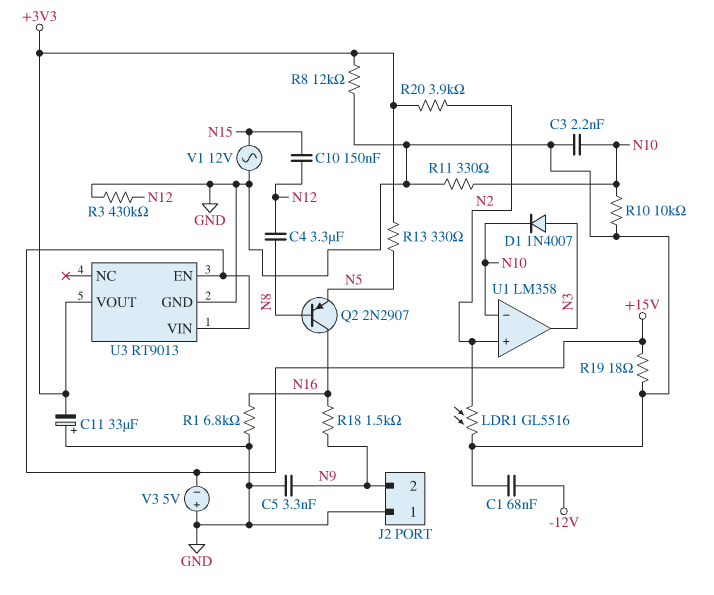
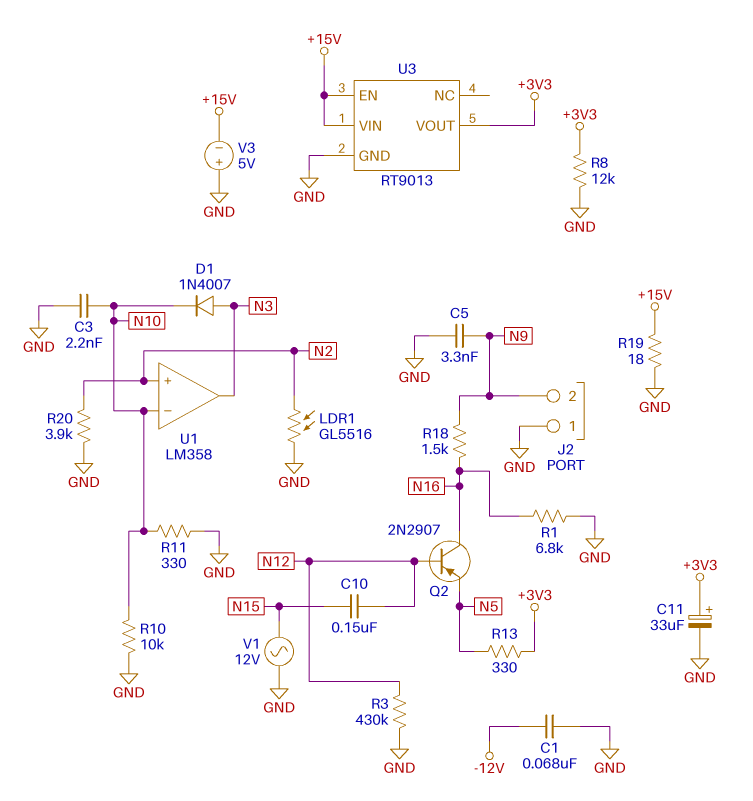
C4: 3.3uF (N8, N12) -> none
C11: 33uF (plus GND, minus +3V3) -> 33uF (plus +3V3, minus GND)
Q2: PNP 2N2907 (B N8, C N16, E N5) -> PNP 2N2907 (B N12, C N16, E N5)
R20: 3.9k (+3V3, N2) -> 3.9k (GND, N2)

